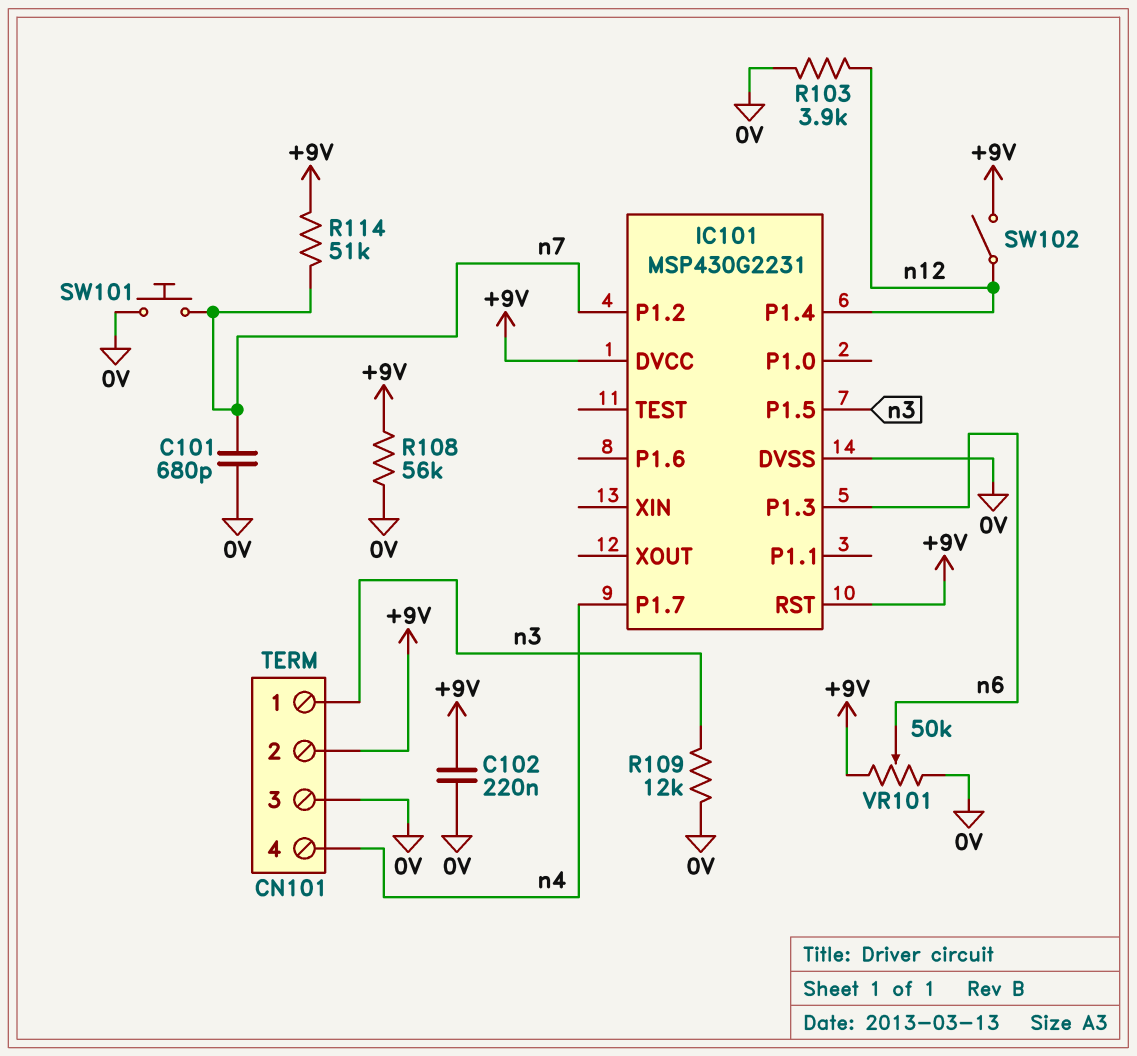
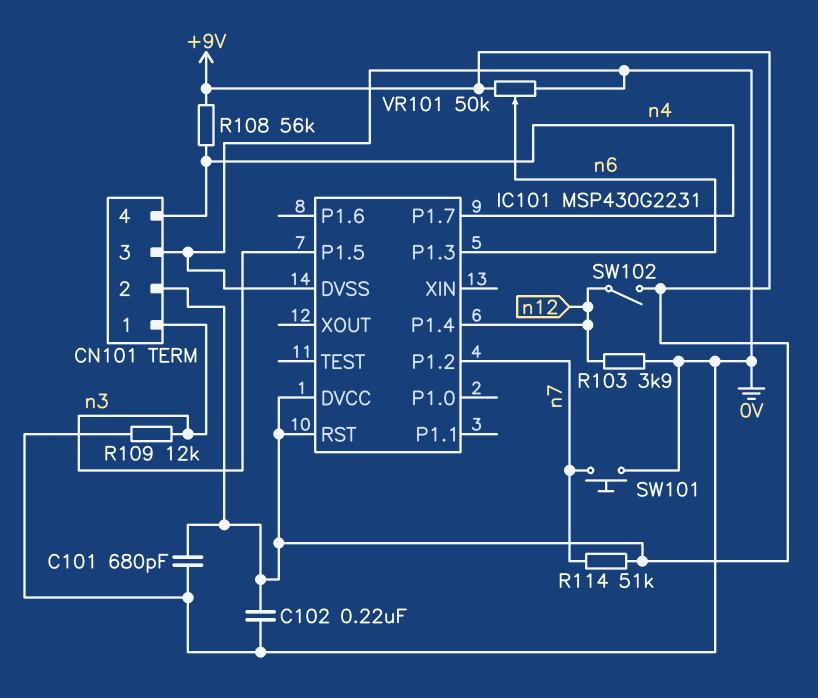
C101: 680pF (0V, n7) -> 680pF (+9V, 0V)
R108: 56k (+9V, 0V) -> 56k (+9V, n4)

